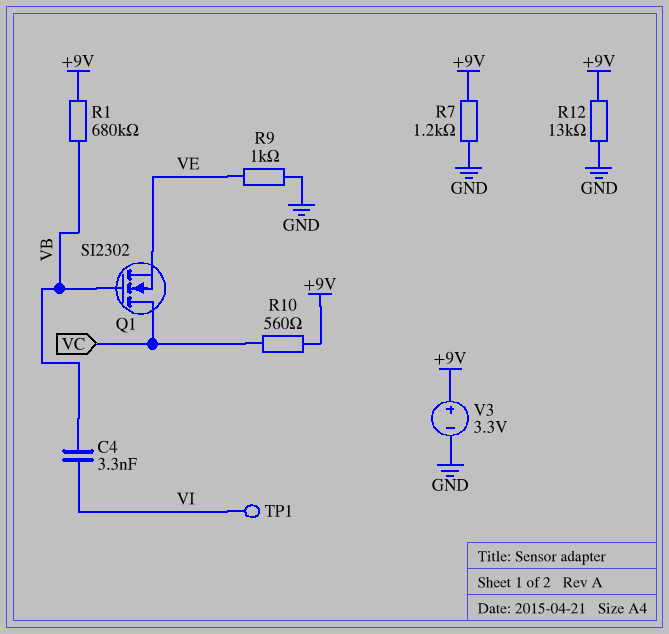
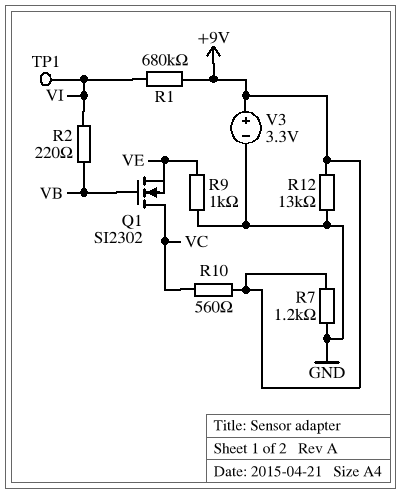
C4: 3.3nF (VB, VI) -> none
R1: 680k (+9V, VB) -> 680k (+9V, VI)
R2: none -> 220 (VB, VI)

